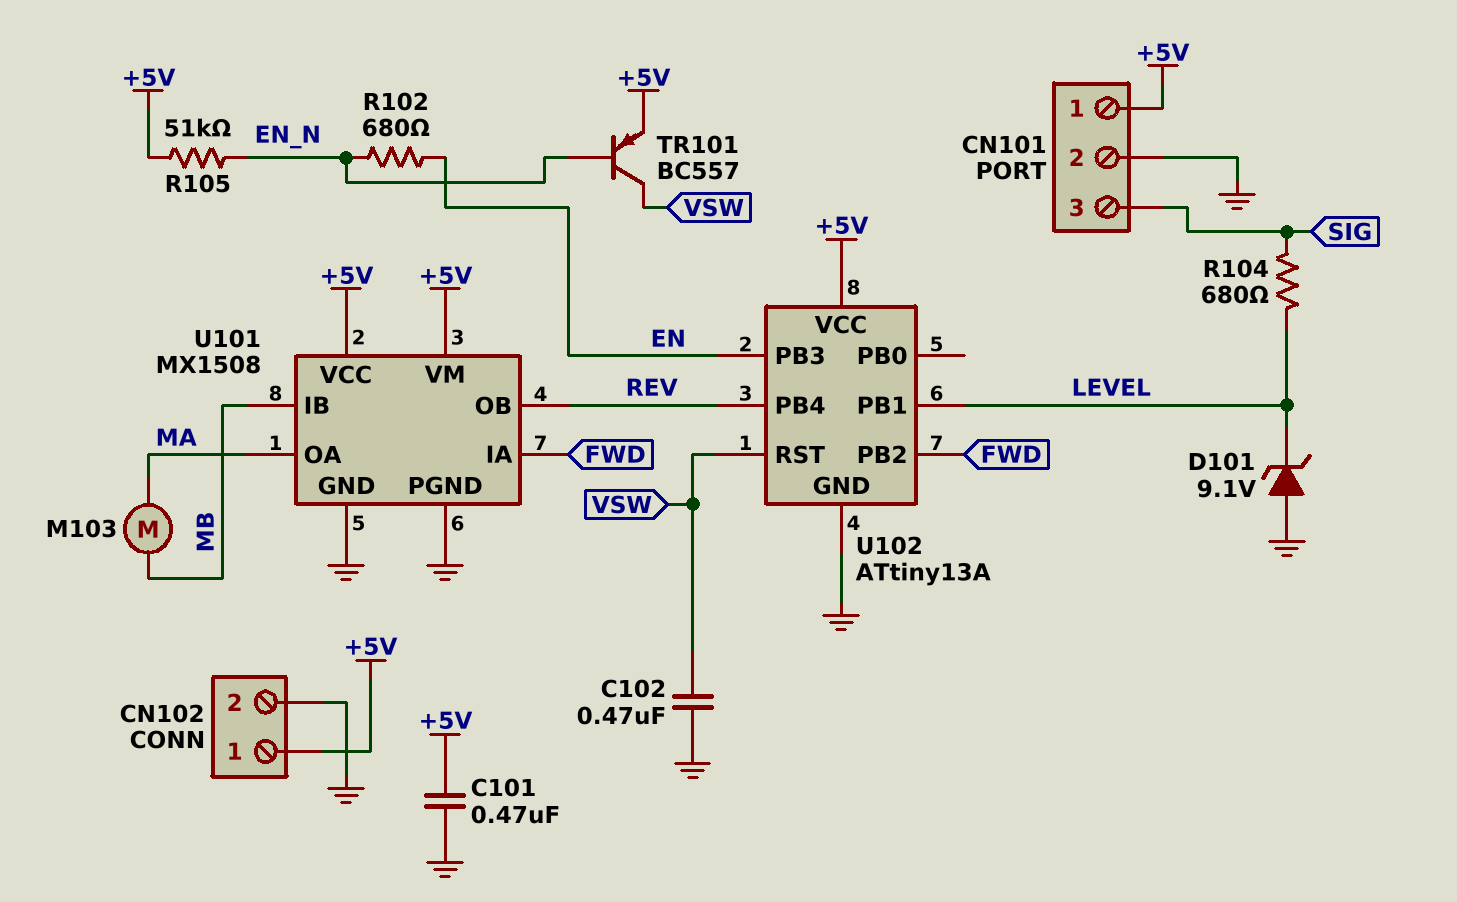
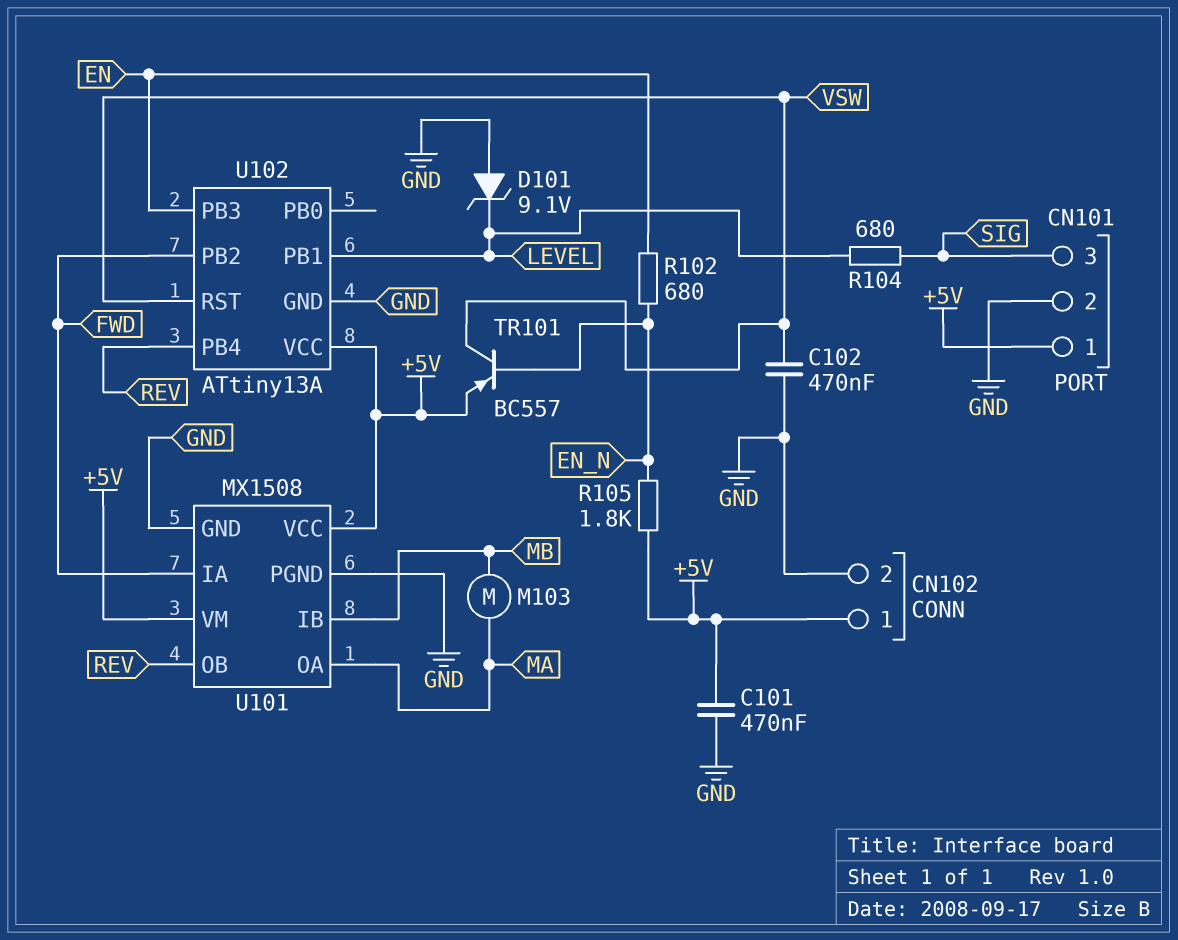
R105: 51k (+5V, EN_N) -> 1.8k (+5V, EN_N)

